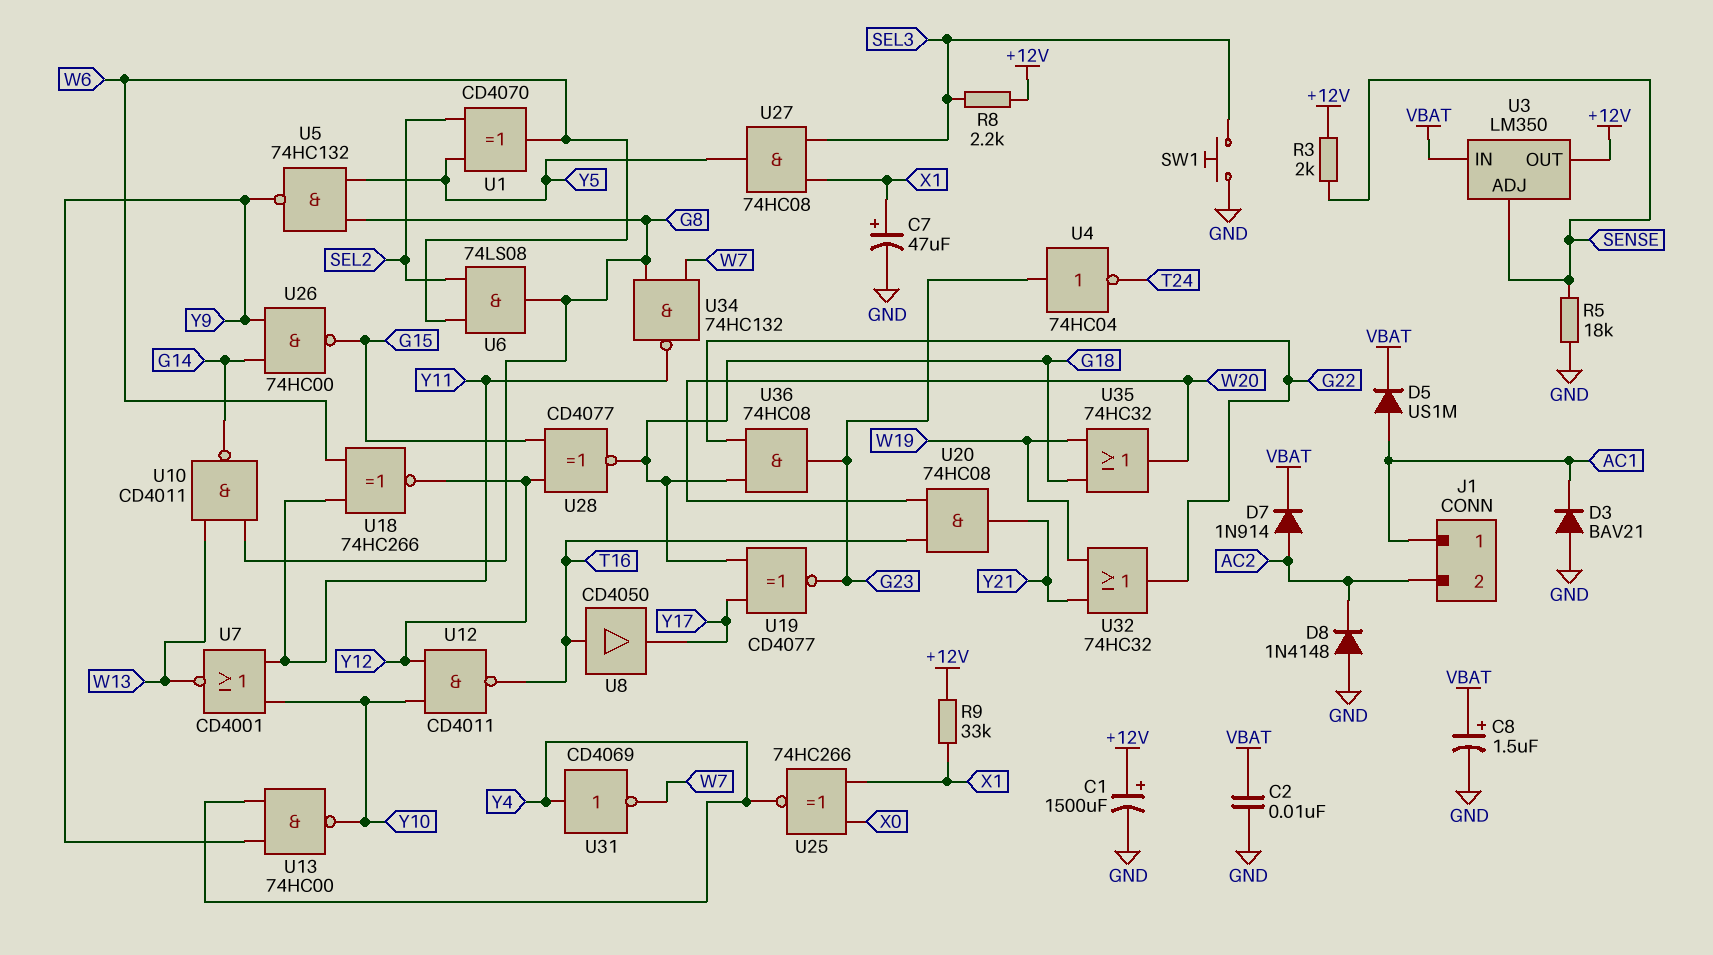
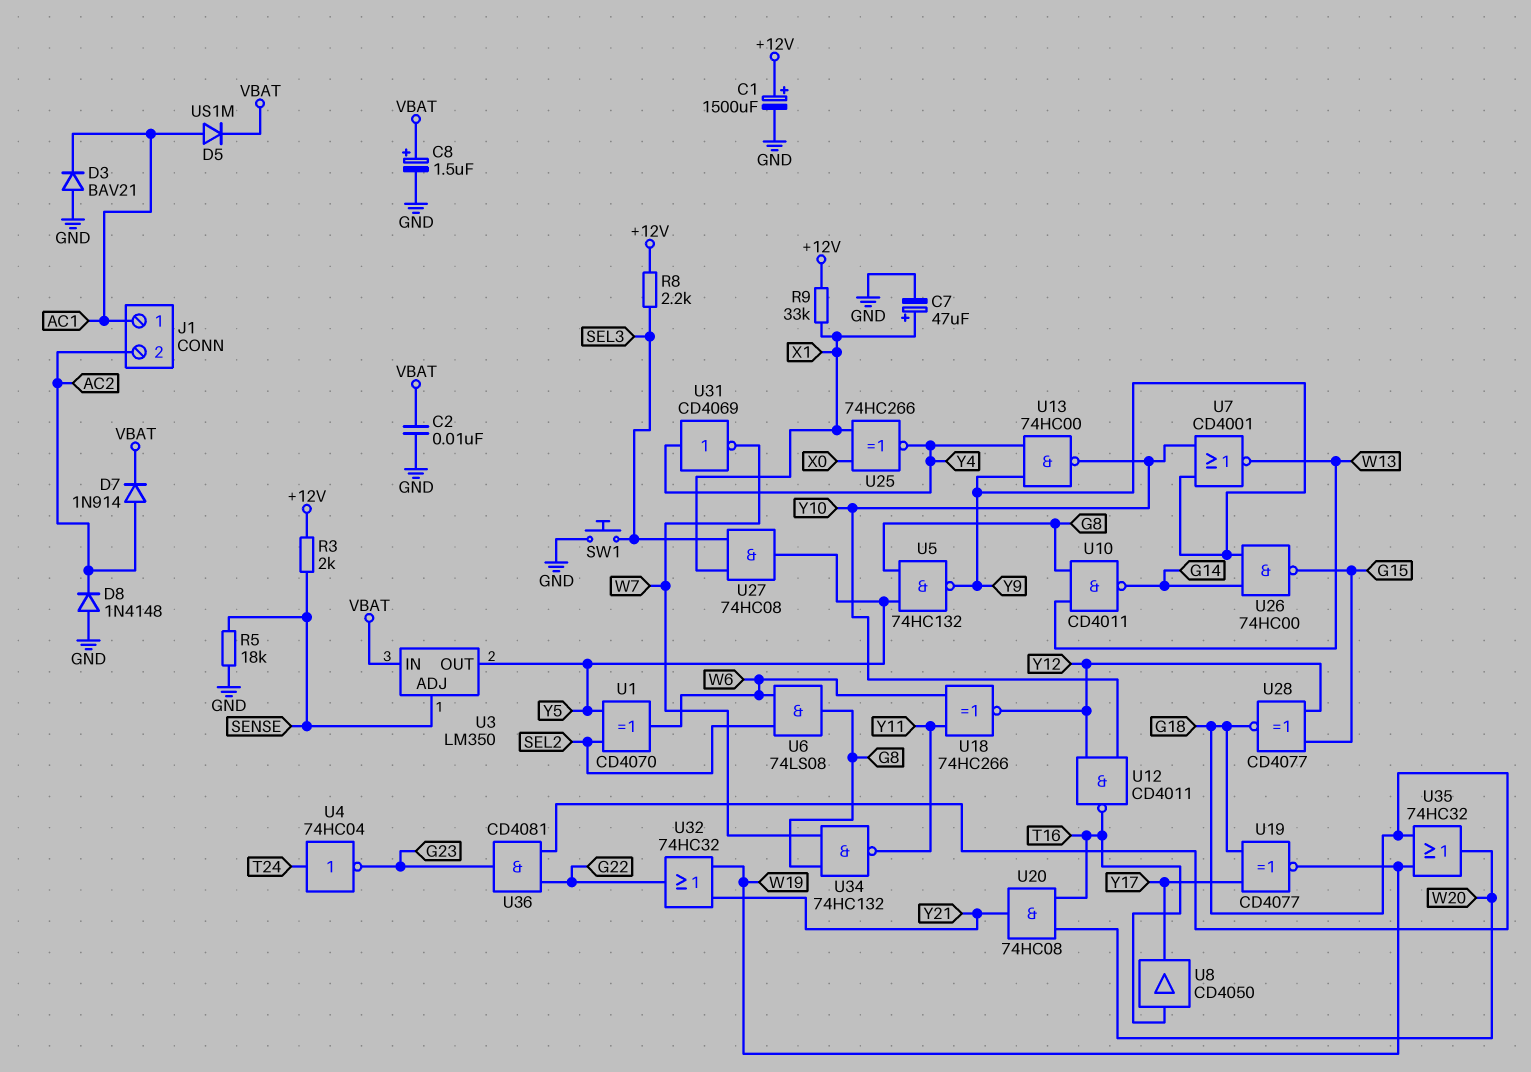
U3 pin OUT: +12V -> Y5
U4: NOT 74HC04 (in G23, out T24) -> NOT 74HC04 (in T24, out G23)
U7: NOR CD4001 (in Y10, in Y11, out W13) -> NOR CD4001 (in Y9, in Y10, out W13)
U19: XNOR CD4077 (in G18, in Y17, out G23) -> XNOR CD4077 (in G18, in Y17, out W19)
U36: AND 74HC08 (in G18, in G22, out G23) -> AND CD4081 (in G18, in G22, out G23)

